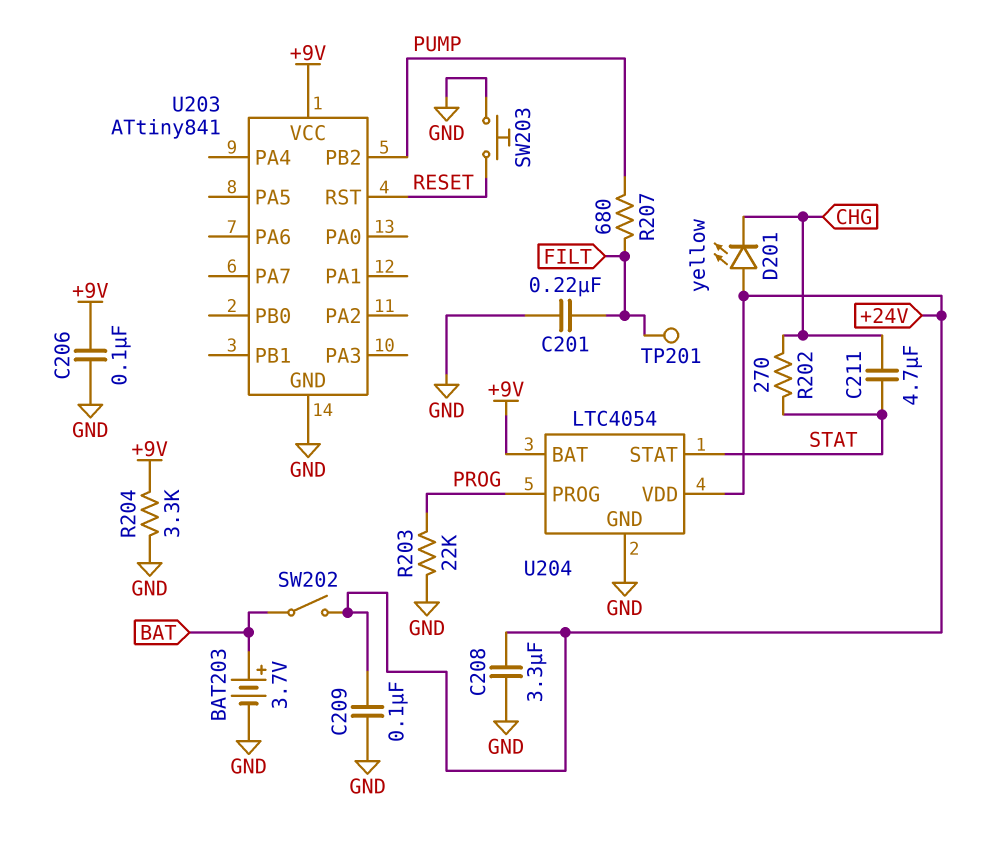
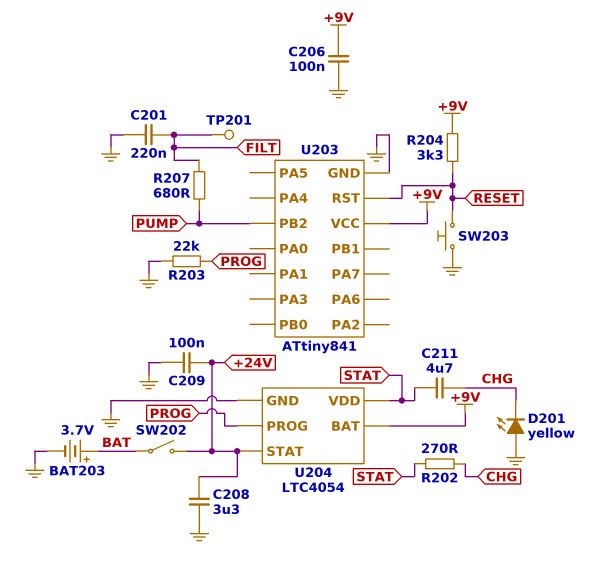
D201: LED yellow (A +24V, K CHG) -> LED yellow (A GND, K CHG)
R204: 3.3k (+9V, GND) -> 3.3k (+9V, RESET)
U204 pin STAT: STAT -> +24V
U204 pin VDD: +24V -> STAT

